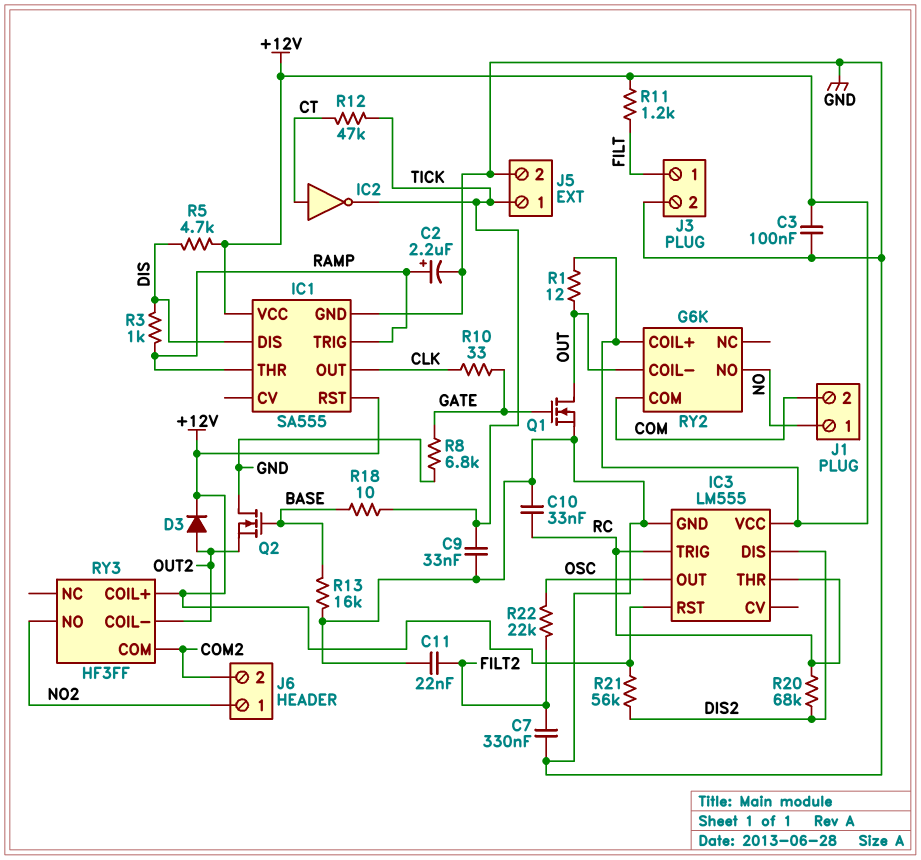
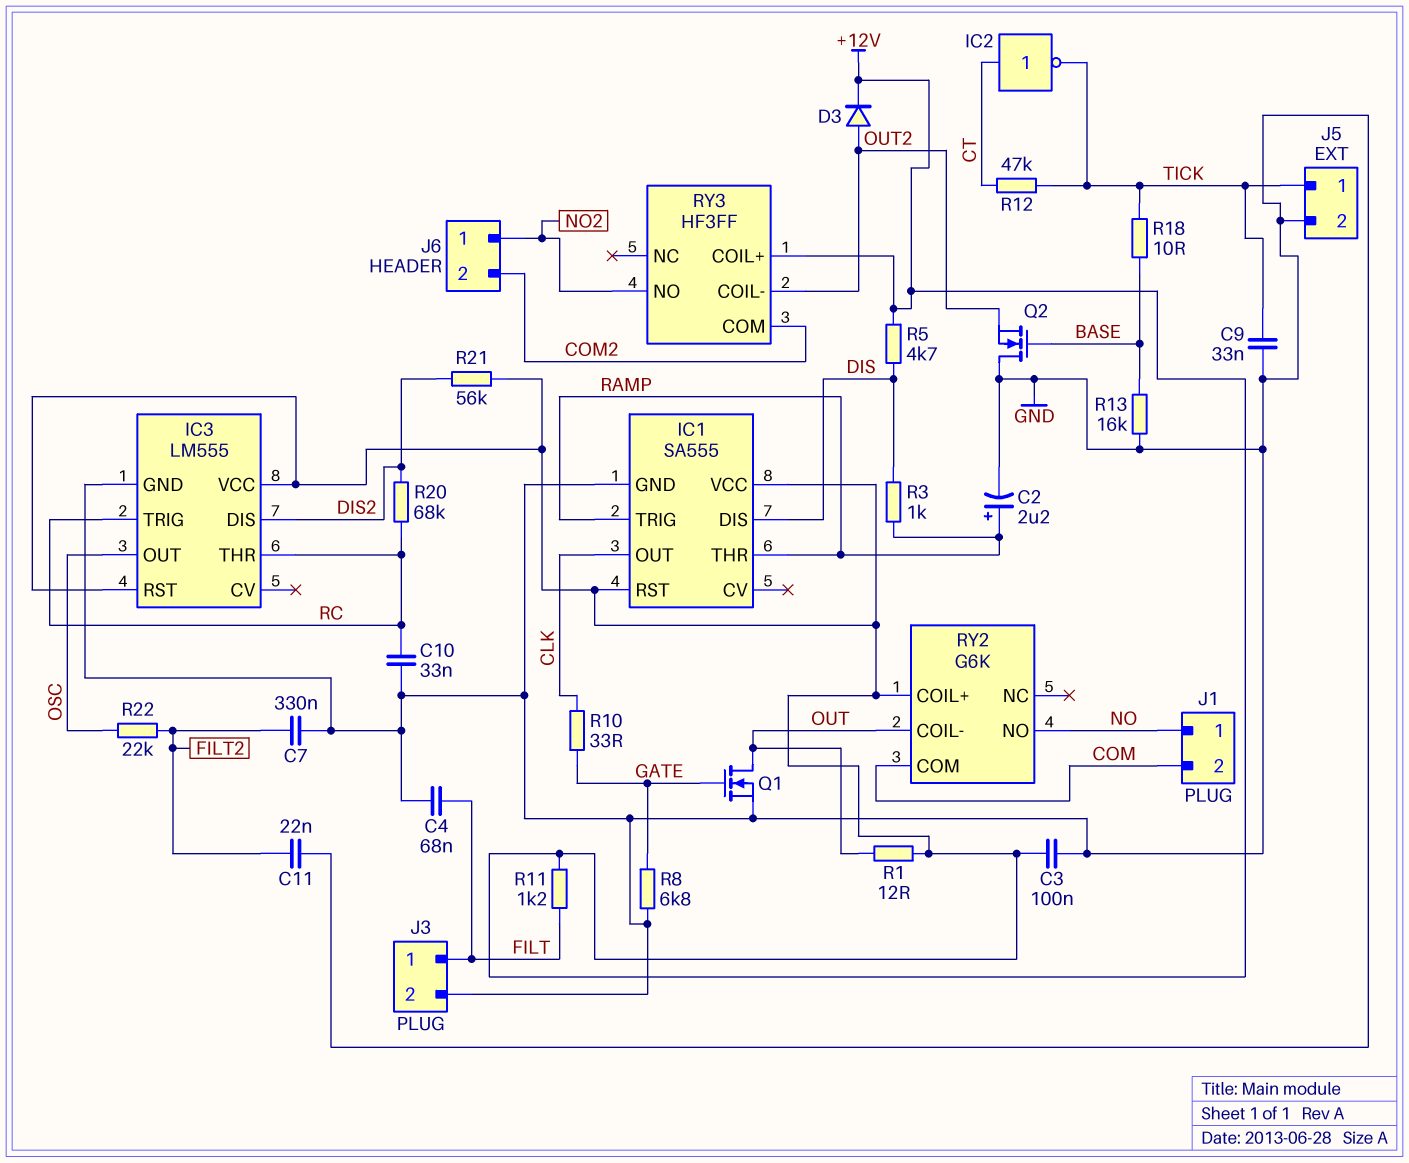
C4: none -> 68nF (FILT, GND)

